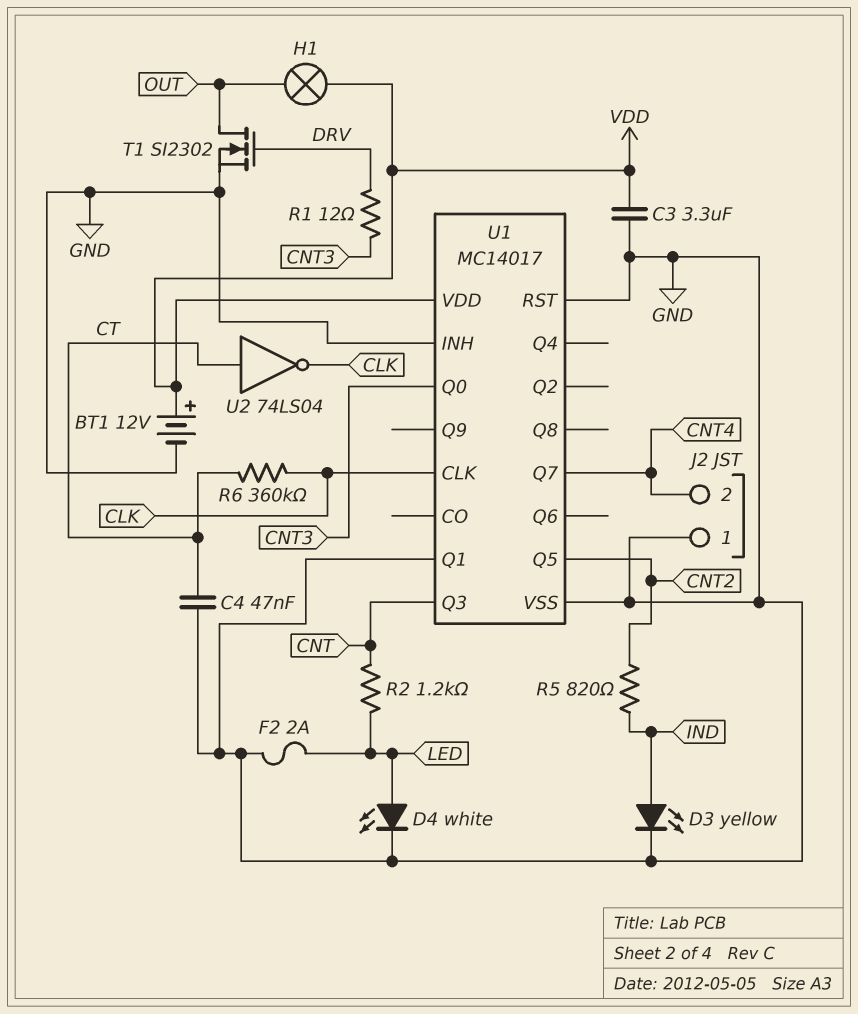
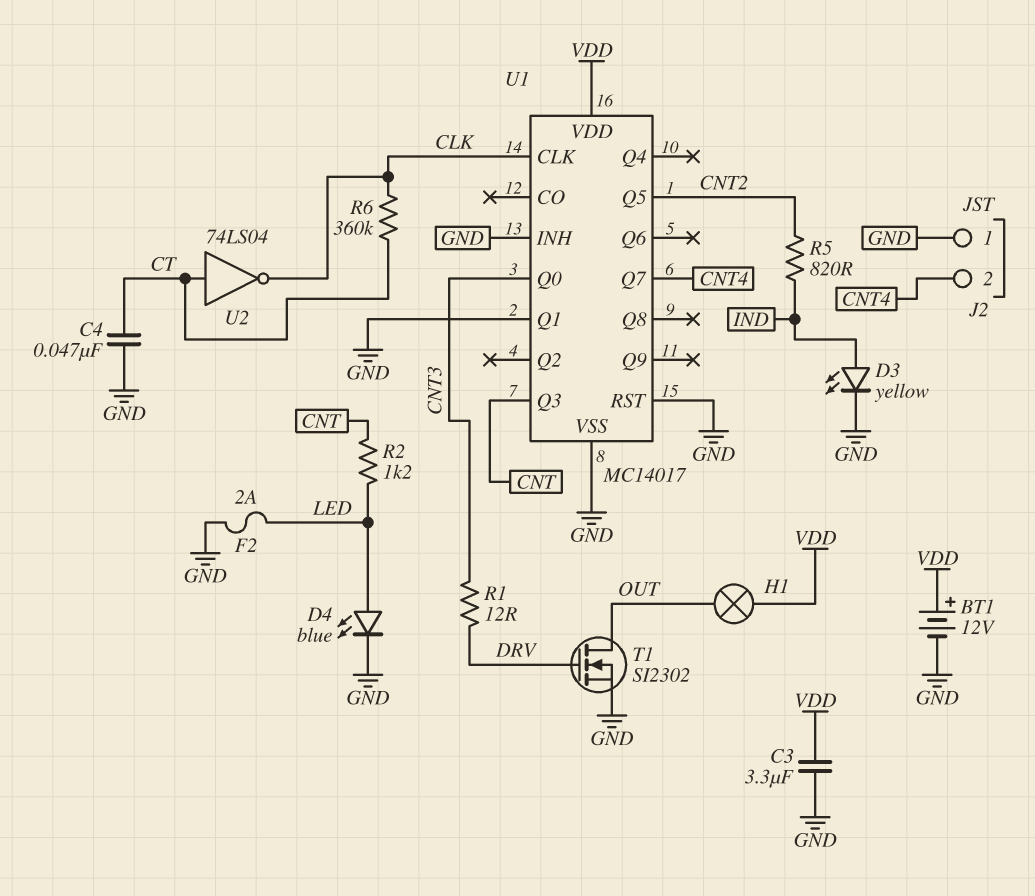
D4: LED white (A LED, K GND) -> LED blue (A LED, K GND)

